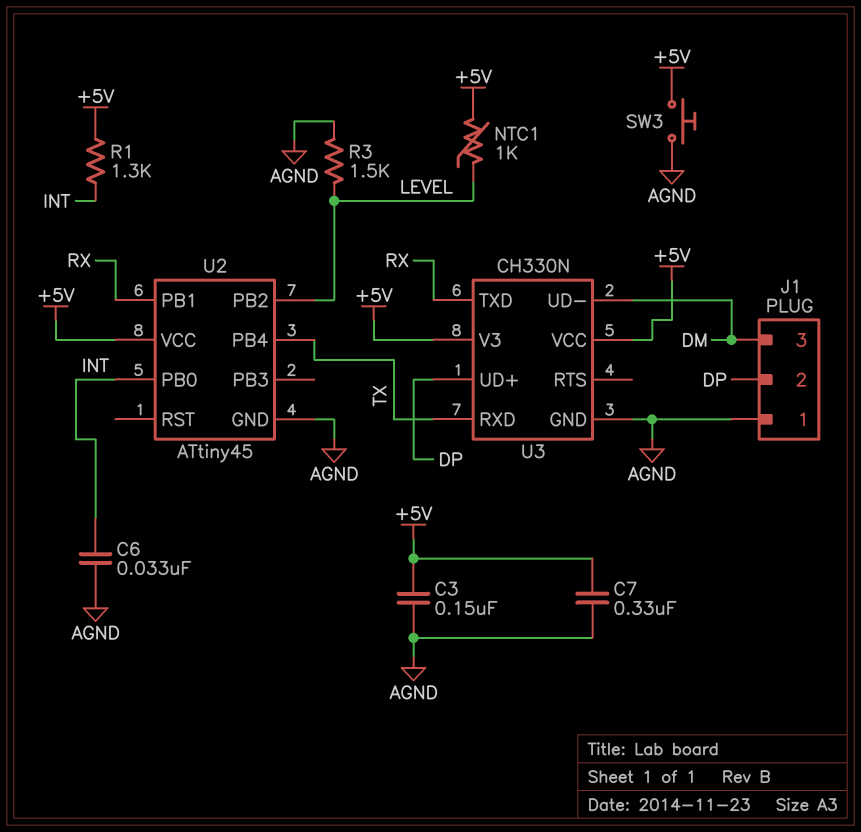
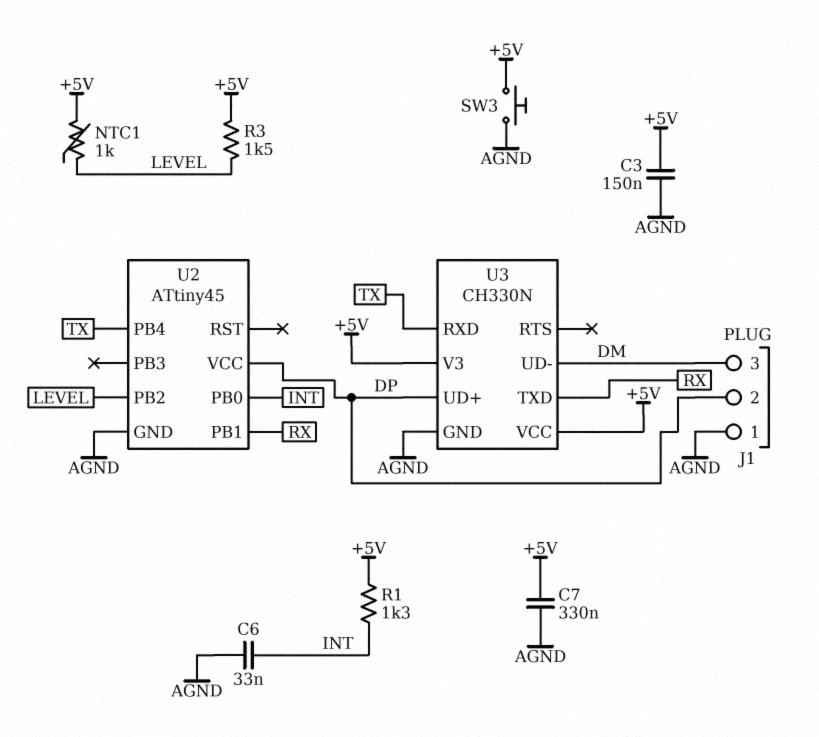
R3: 1.5k (AGND, LEVEL) -> 1.5k (+5V, LEVEL)
U2 pin VCC: +5V -> DP

